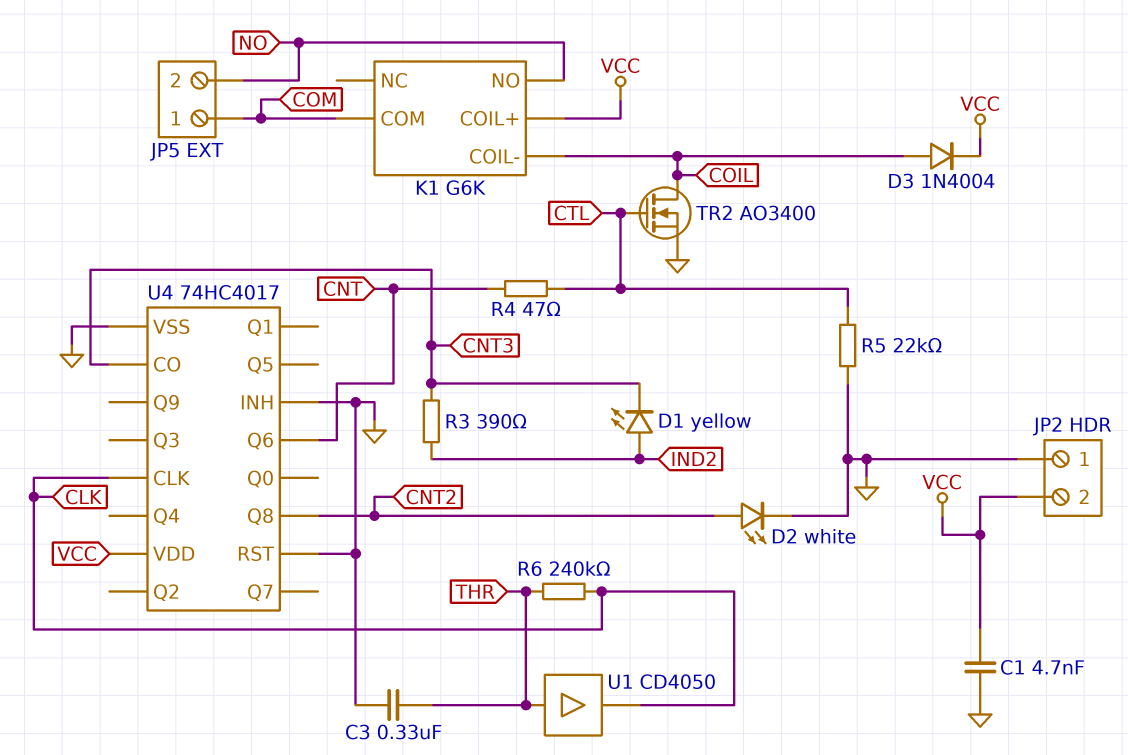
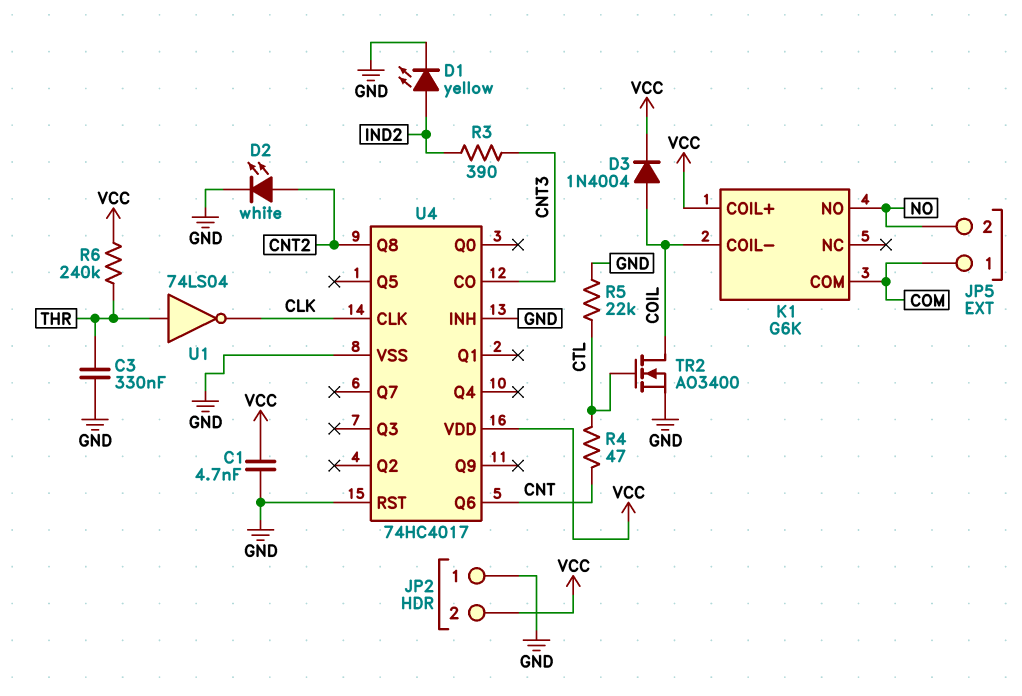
D1: LED yellow (A IND2, K CNT3) -> LED yellow (A IND2, K GND)
R6: 240k (CLK, THR) -> 240k (THR, VCC)
U1: buffer CD4050 (in THR, out CLK) -> NOT 74LS04 (in THR, out CLK)

